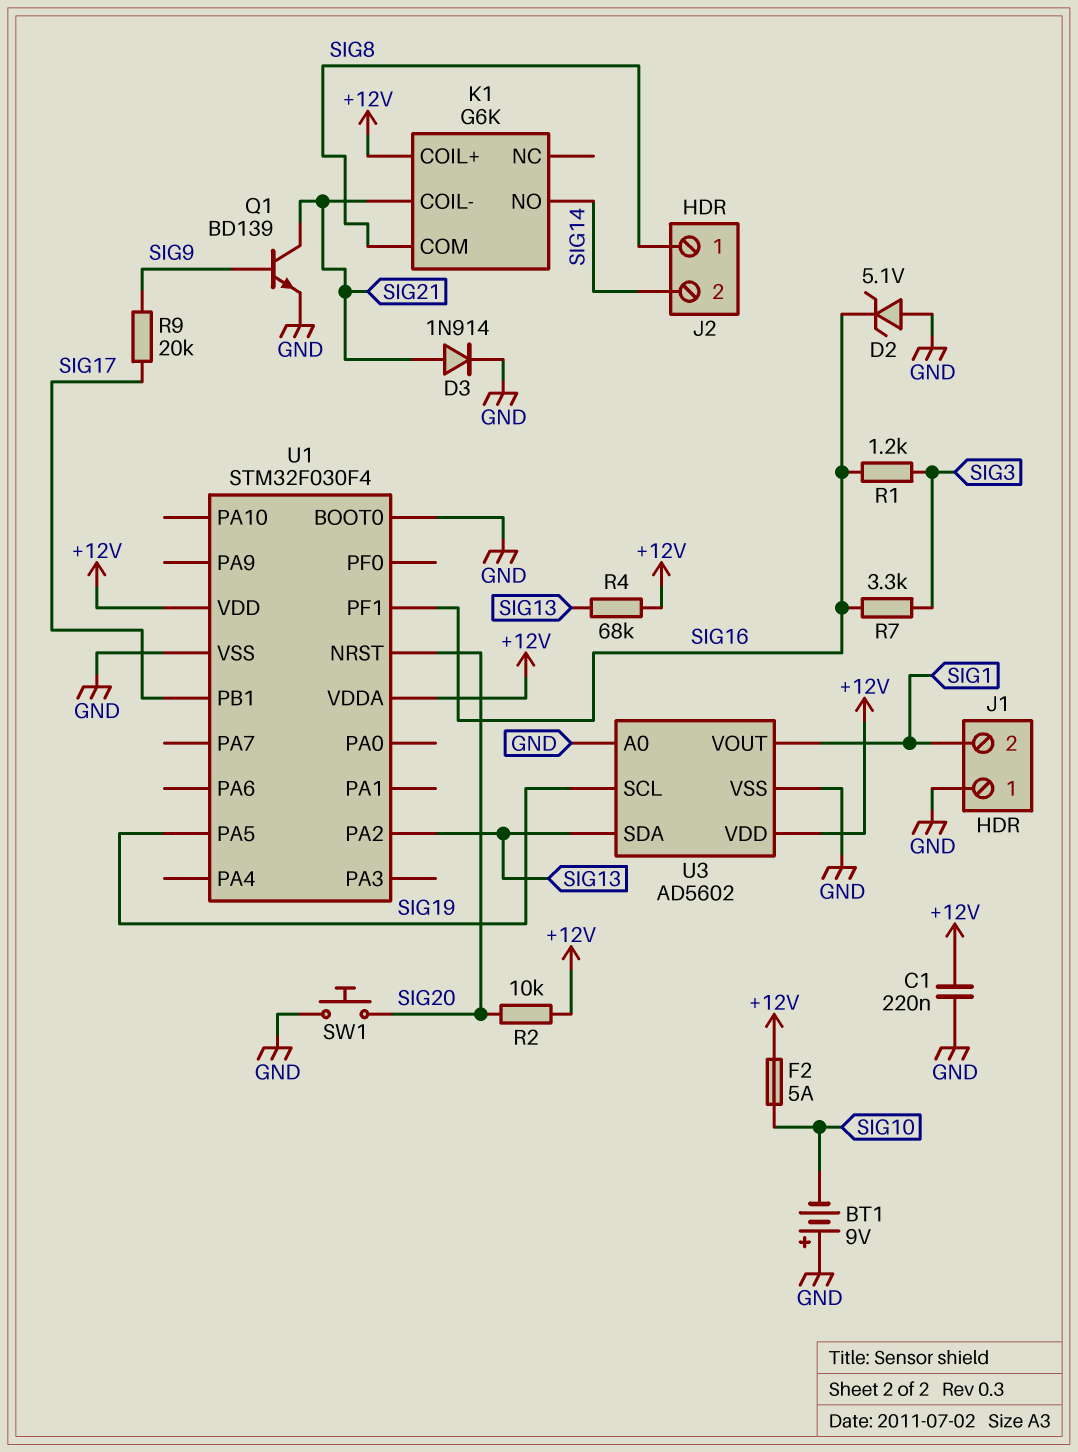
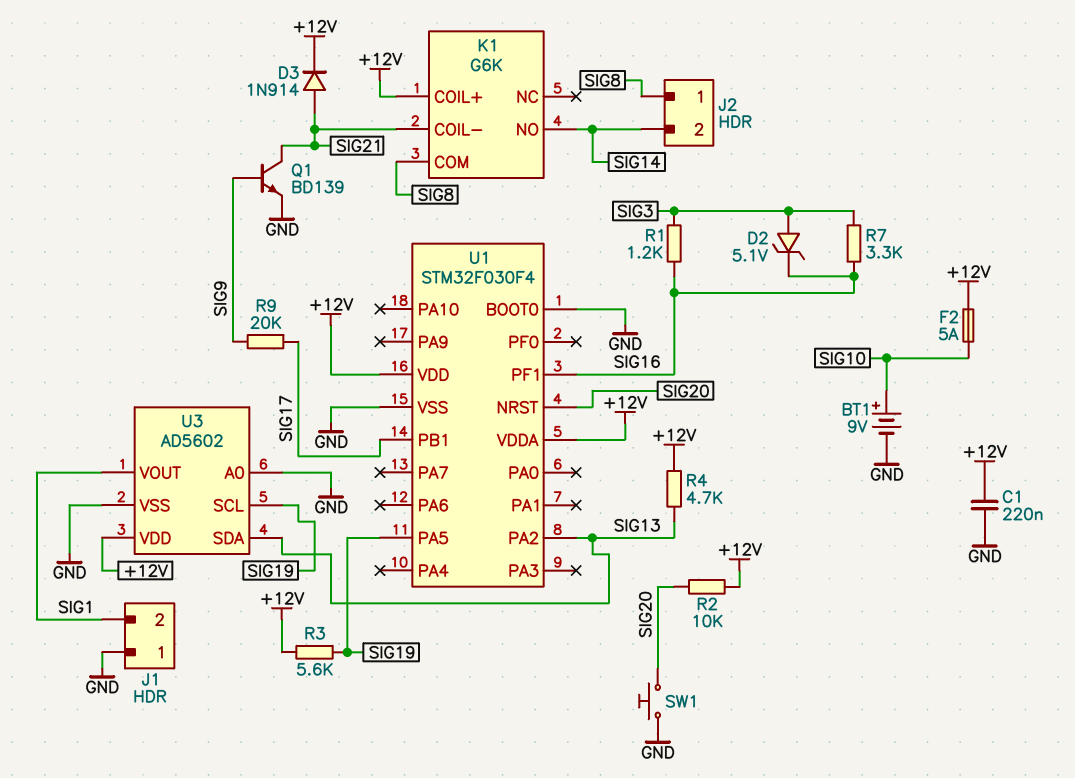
BT1: 9V (plus GND, minus SIG10) -> 9V (plus SIG10, minus GND)
D2: zener 5.1V (A GND, K SIG16) -> zener 5.1V (A SIG3, K SIG16)
D3: diode 1N914 (A SIG21, K GND) -> diode 1N914 (A SIG21, K +12V)
R3: none -> 5.6k (+12V, SIG19)
R4: 68k (+12V, SIG13) -> 4.7k (+12V, SIG13)

